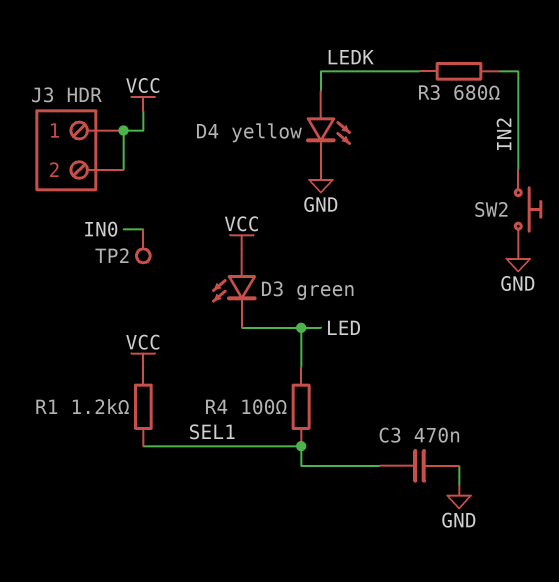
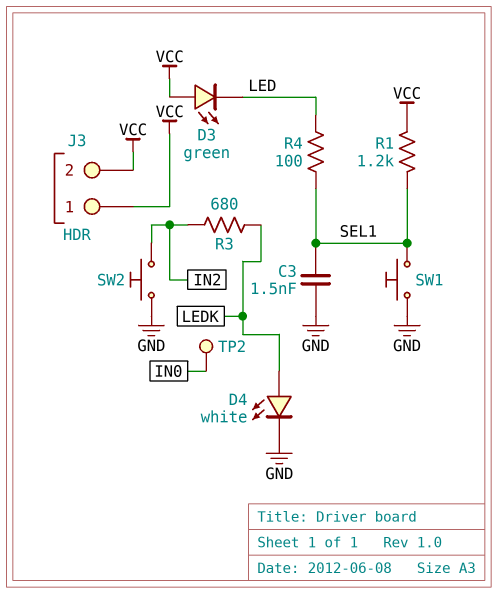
C3: 470nF (GND, SEL1) -> 1.5nF (GND, SEL1)
D4: LED yellow (A LEDK, K GND) -> LED white (A LEDK, K GND)
SW1: none -> button (GND, SEL1)

